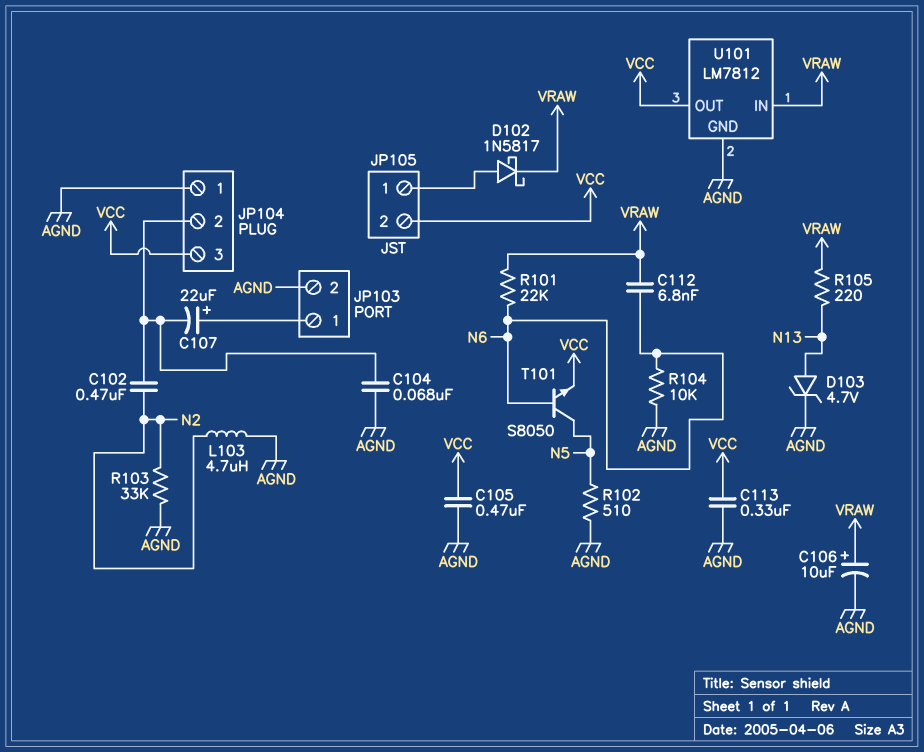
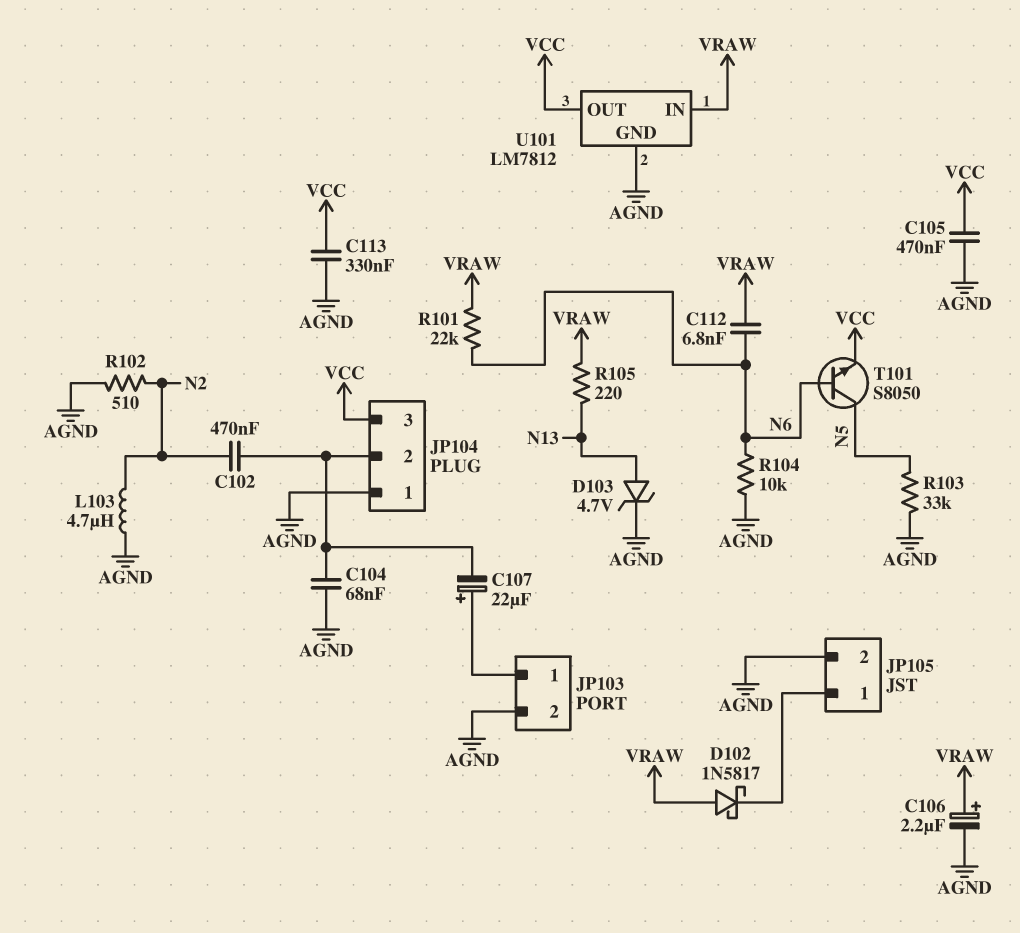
C106: 10uF (plus VRAW, minus AGND) -> 2.2uF (plus VRAW, minus AGND)
D102: schottky 1N5817 (A JP105/1, K VRAW) -> schottky 1N5817 (A VRAW, K JP105/1)
JP105 pin 2: VCC -> AGND
R102: 510 (AGND, N5) -> 510 (AGND, N2)
R103: 33k (AGND, N2) -> 33k (AGND, N5)

